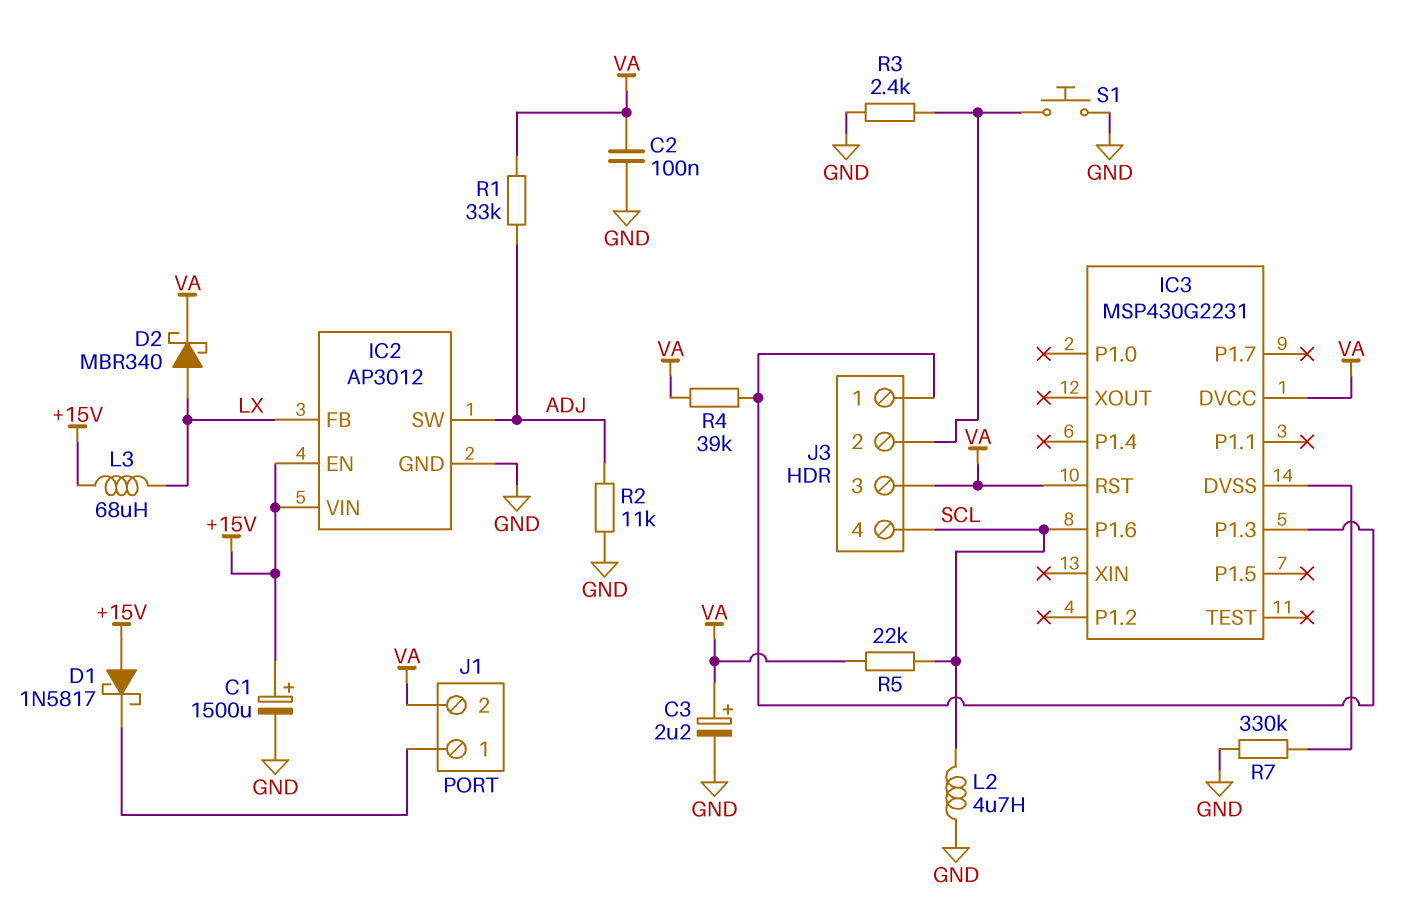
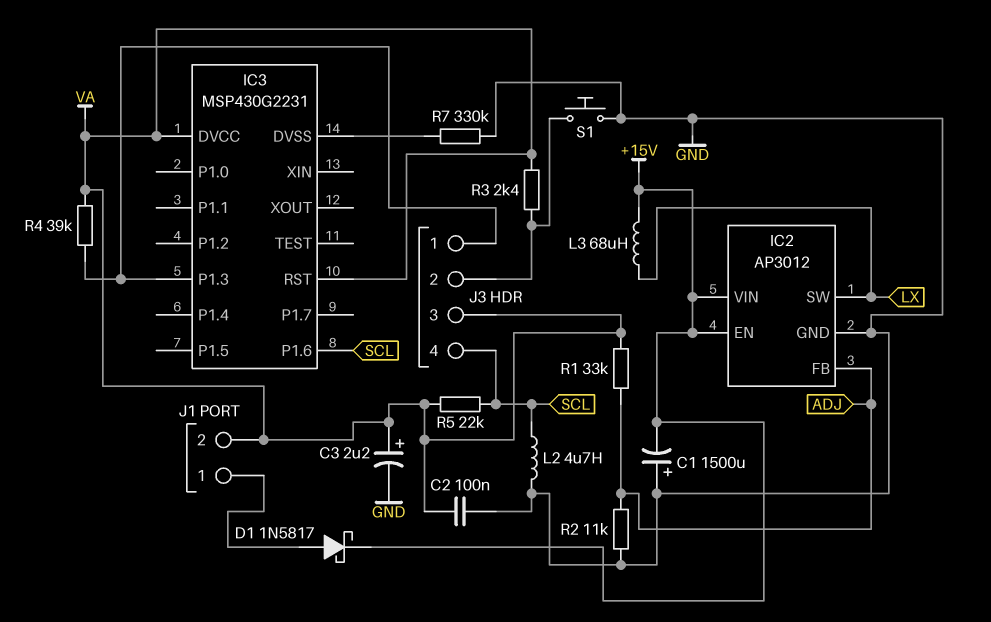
C1: 1500uF (plus +15V, minus GND) -> 1500uF (plus GND, minus +15V)
D1: schottky 1N5817 (A +15V, K J1/1) -> schottky 1N5817 (A J1/1, K +15V)
D2: schottky MBR340 (A LX, K VA) -> none
IC2 pin FB: LX -> ADJ
IC2 pin SW: ADJ -> LX
R3: 2.4k (GND, J3/2) -> 2.4k (J3/2, VA)

